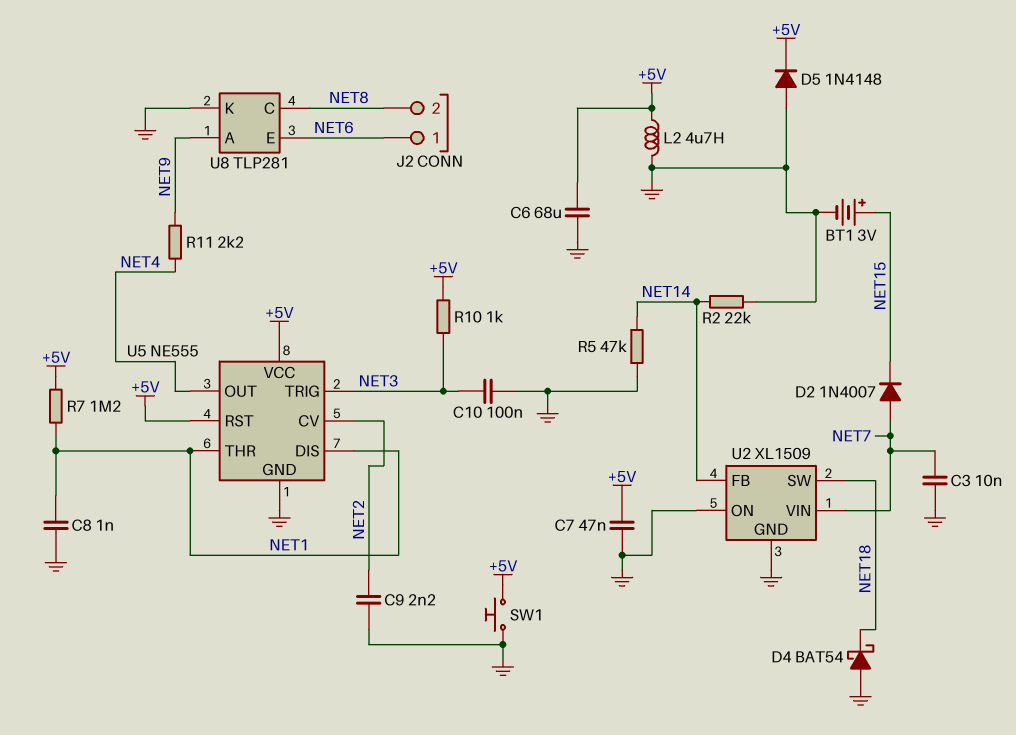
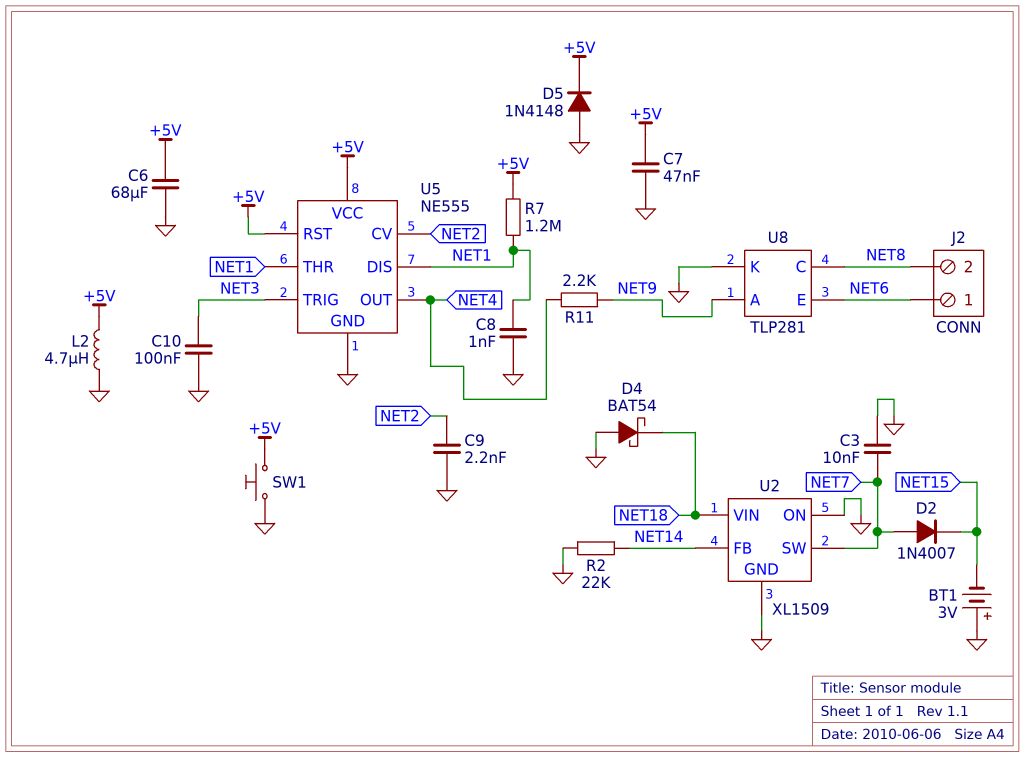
BT1: 3V (plus NET15, minus GND) -> 3V (plus GND, minus NET15)
R5: 47k (GND, NET14) -> none
R10: 1k (+5V, NET3) -> none
U2 pin SW: NET18 -> NET7
U2 pin VIN: NET7 -> NET18

